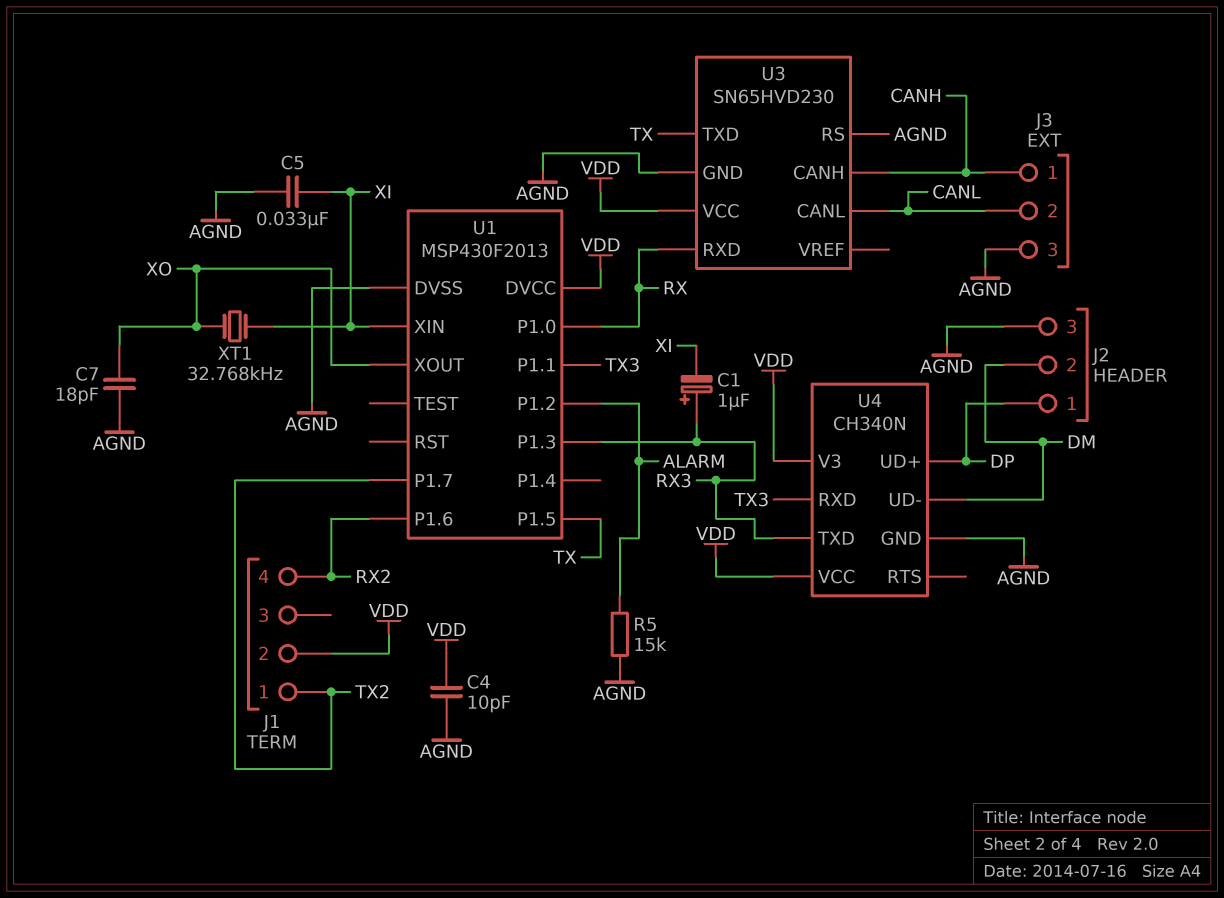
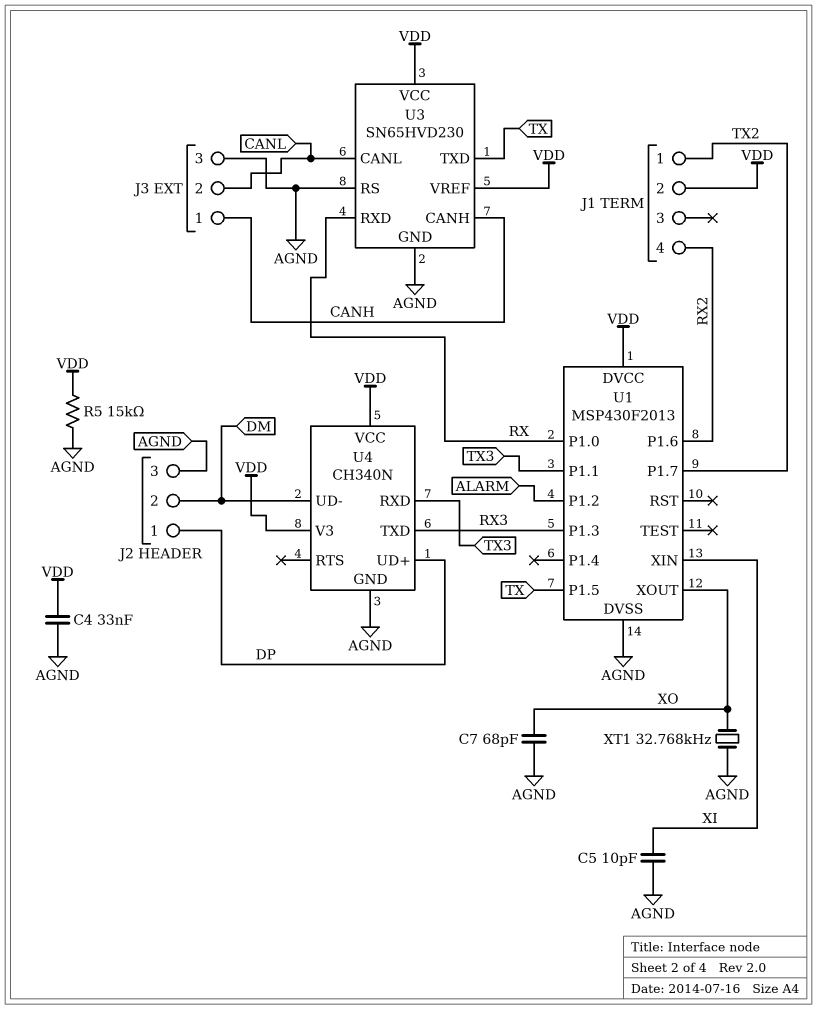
C1: 1uF (plus RX3, minus XI) -> none
C4: 10pF (AGND, VDD) -> 33nF (AGND, VDD)
C5: 33nF (AGND, XI) -> 10pF (AGND, XI)
C7: 18pF (AGND, XO) -> 68pF (AGND, XO)
R5: 15k (AGND, ALARM) -> 15k (AGND, VDD)
U3 pin VREF: none -> VDD
XT1: 32.768kHz (XI, XO) -> 32.768kHz (AGND, XO)

